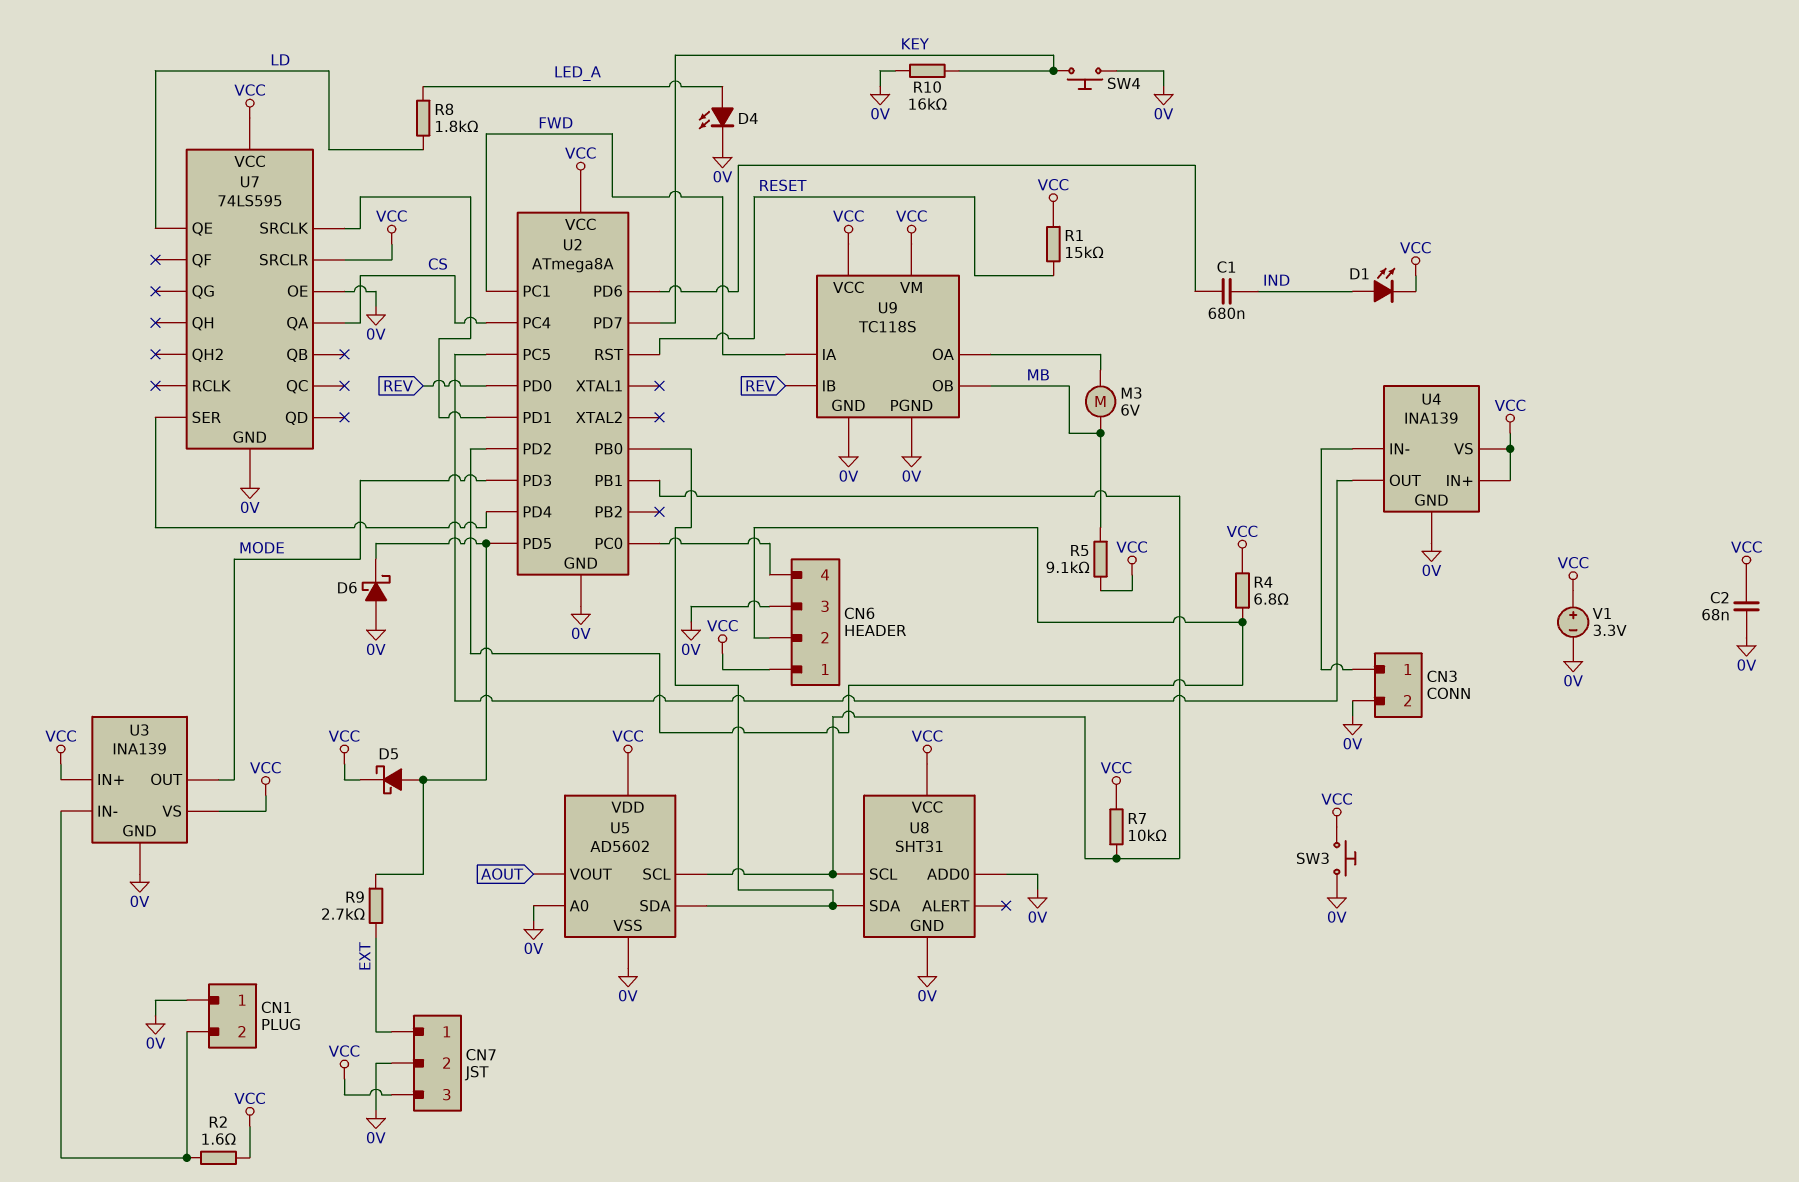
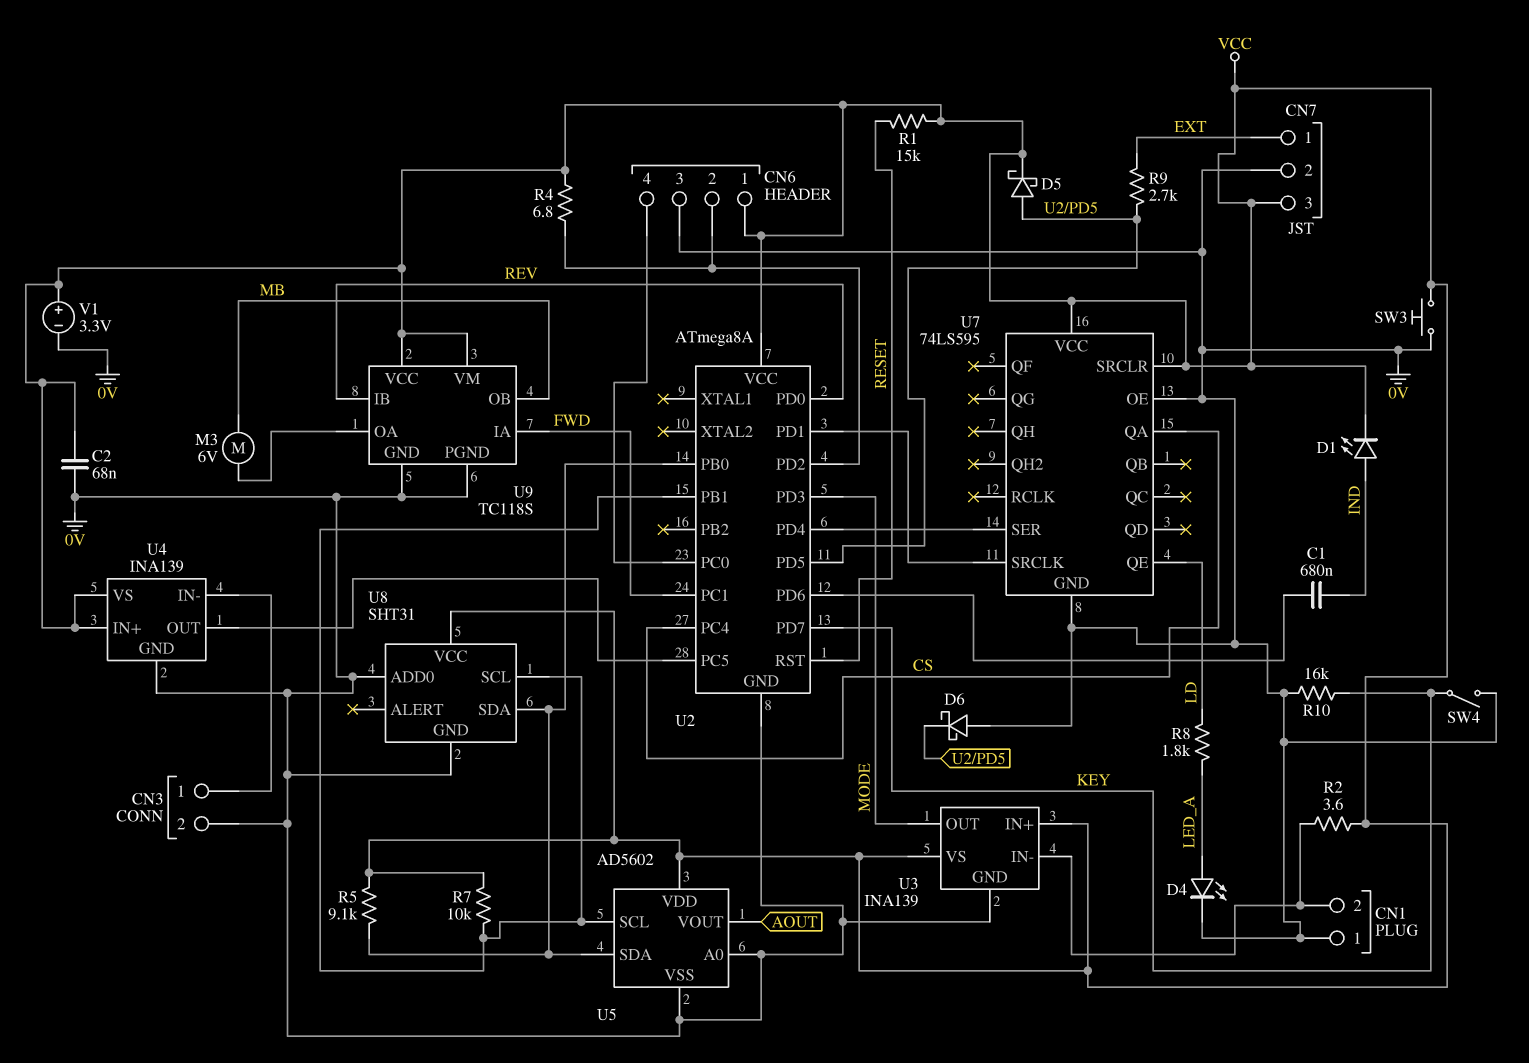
R2: 1.6 (CN1/2, VCC) -> 3.6 (CN1/2, VCC)
R5: 9.1k (MB, VCC) -> 9.1k (U2/PB0, VCC)
SW4: button (0V, KEY) -> switch (0V, KEY)

